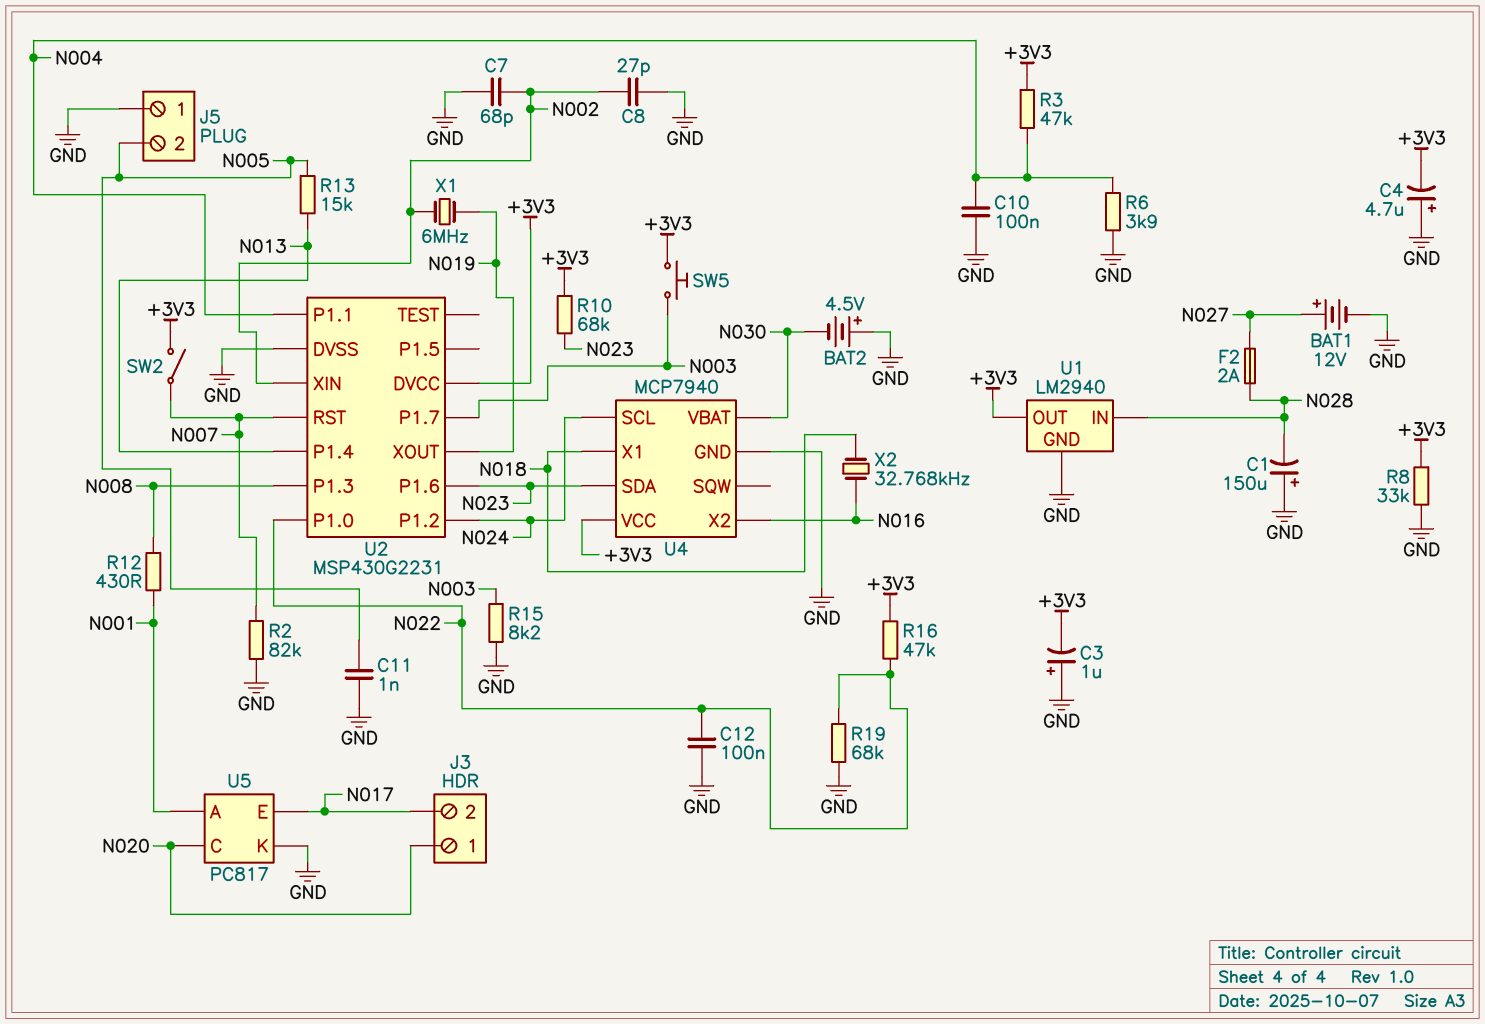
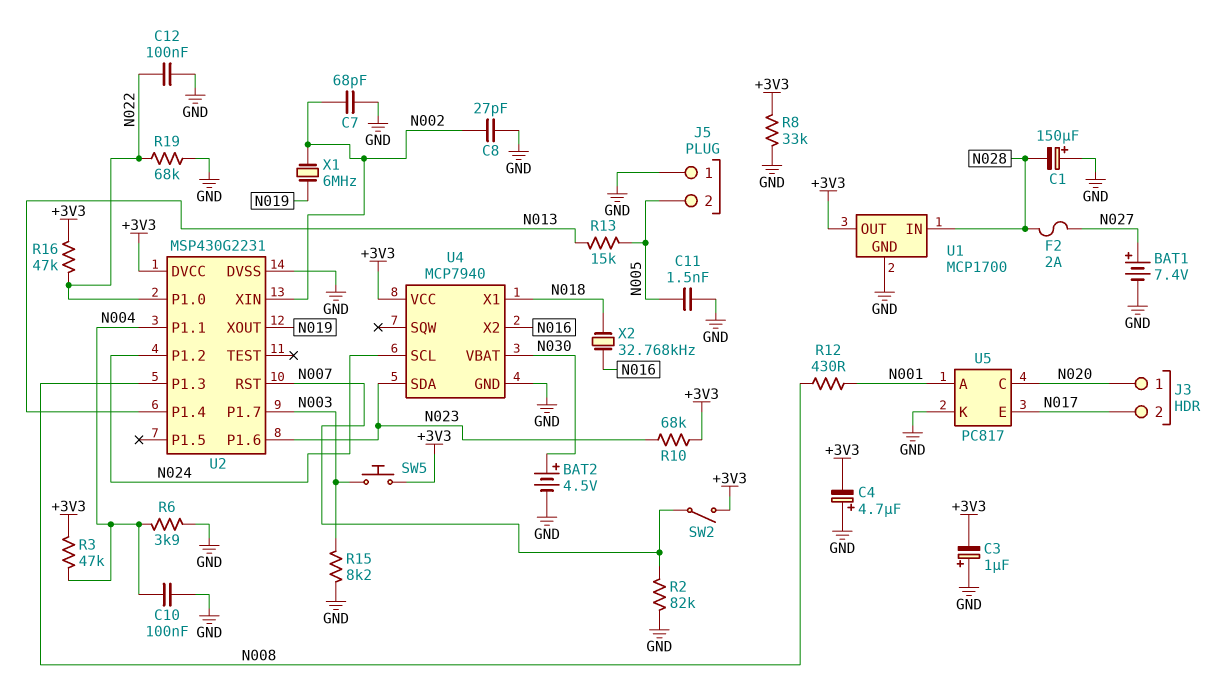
BAT1: 12V (plus N027, minus GND) -> 7.4V (plus N027, minus GND)
BAT2: 4.5V (plus GND, minus N030) -> 4.5V (plus N030, minus GND)
C11: 1nF (GND, N005) -> 1.5nF (GND, N005)
U1: LM2940 -> MCP1700

